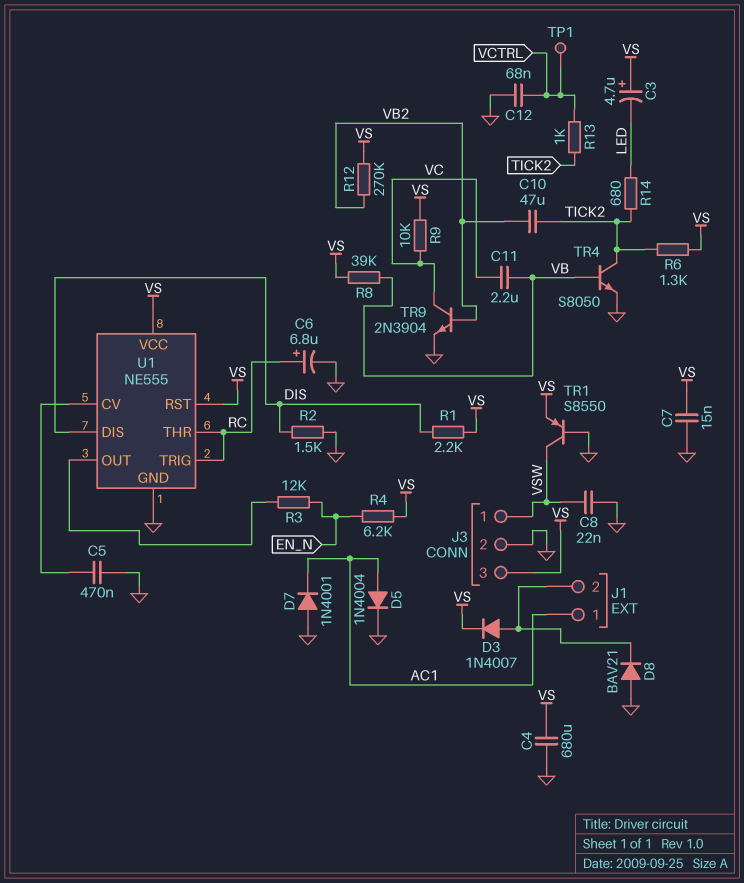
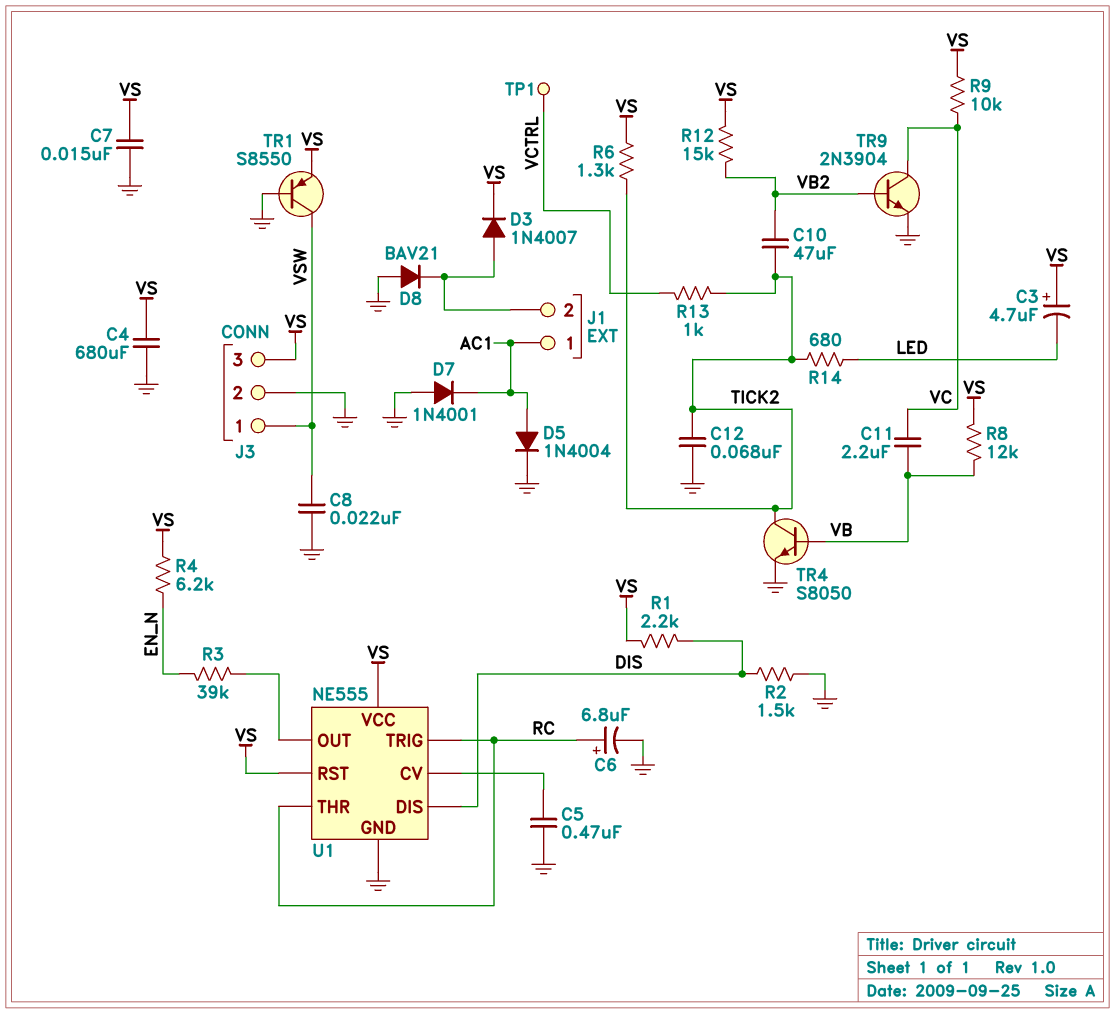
C12: 68nF (GND, VCTRL) -> 68nF (GND, TICK2)
R3: 12k (EN_N, U1/OUT) -> 39k (EN_N, U1/OUT)
R8: 39k (VB, VS) -> 12k (VB, VS)
R12: 270k (VB2, VS) -> 15k (VB2, VS)

